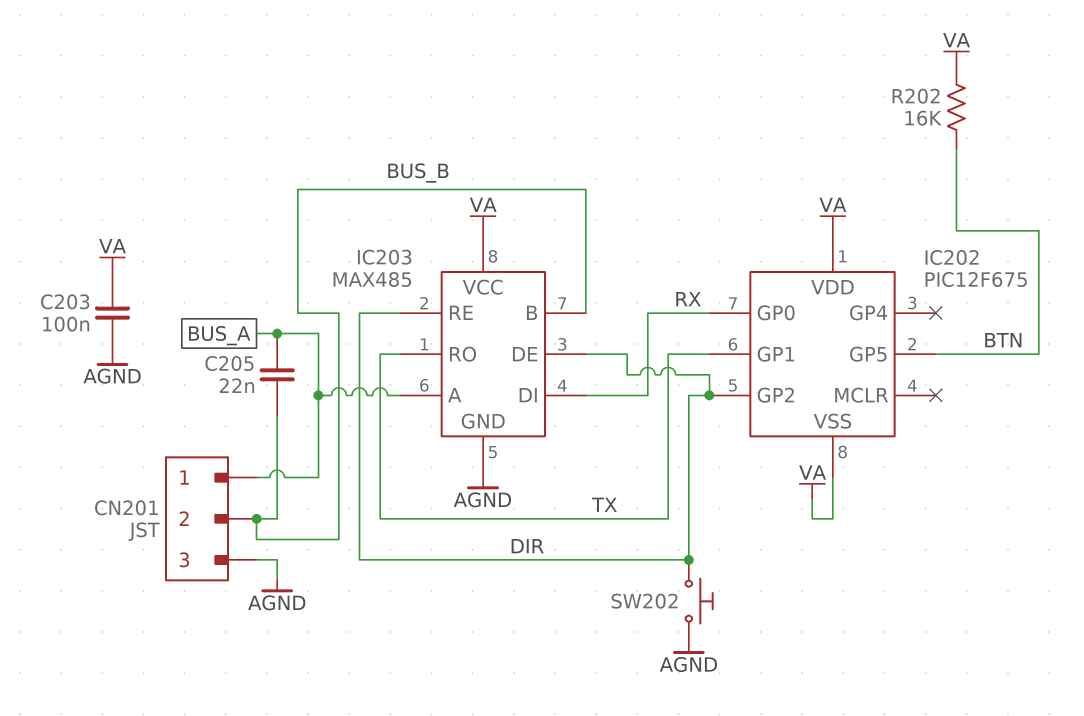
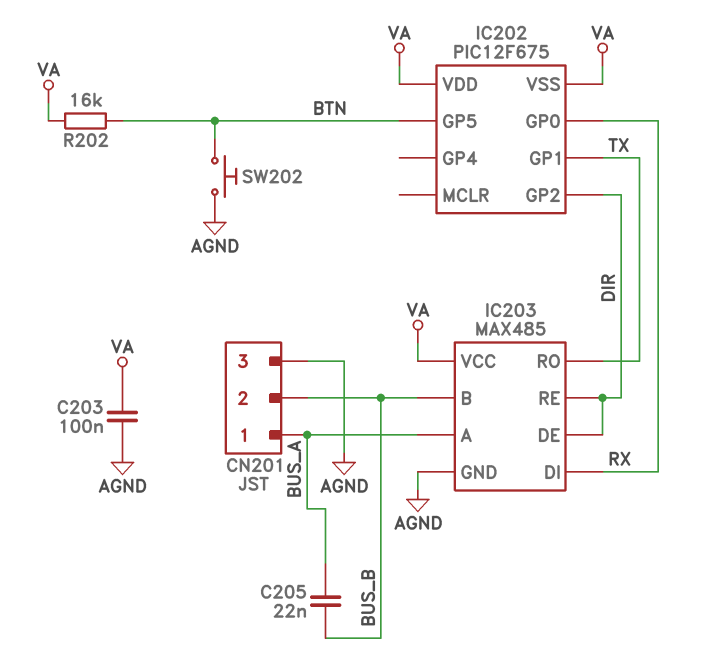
SW202: button (AGND, DIR) -> button (AGND, BTN)

